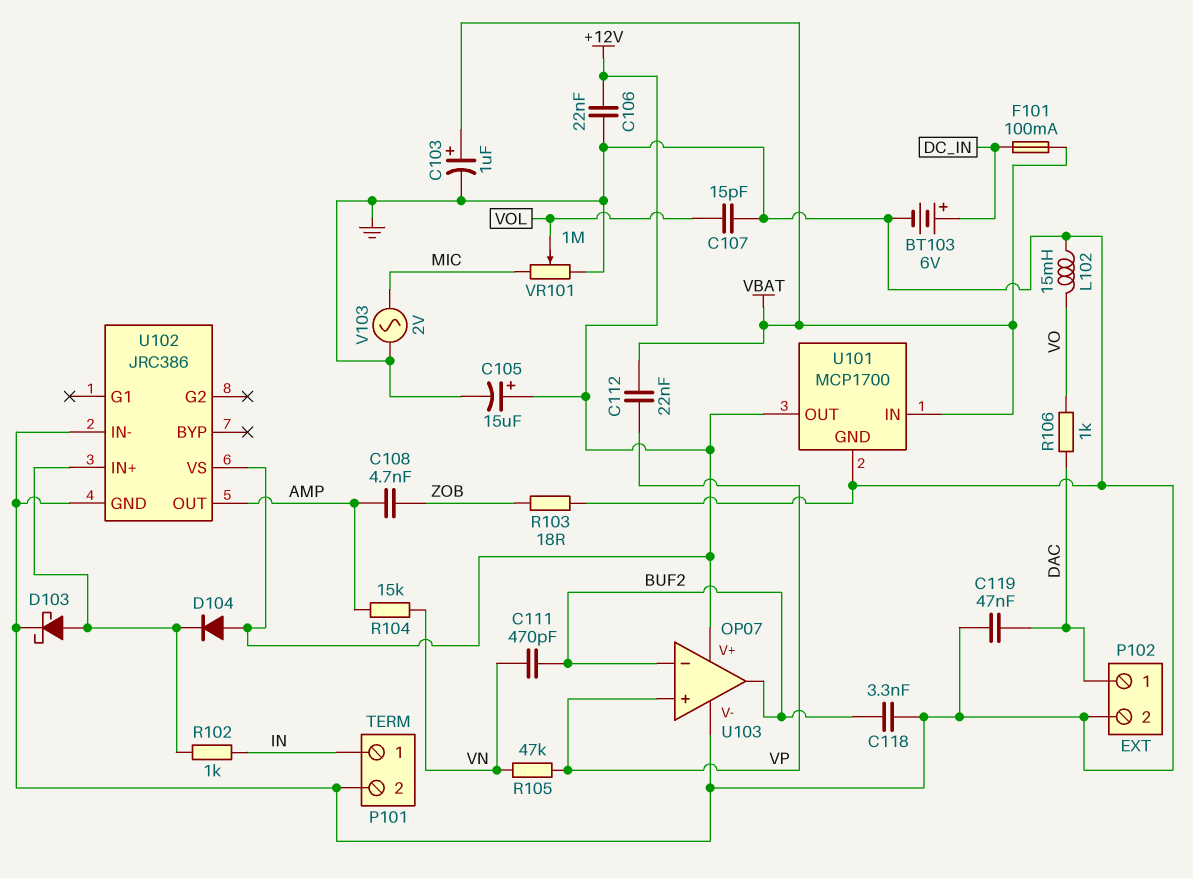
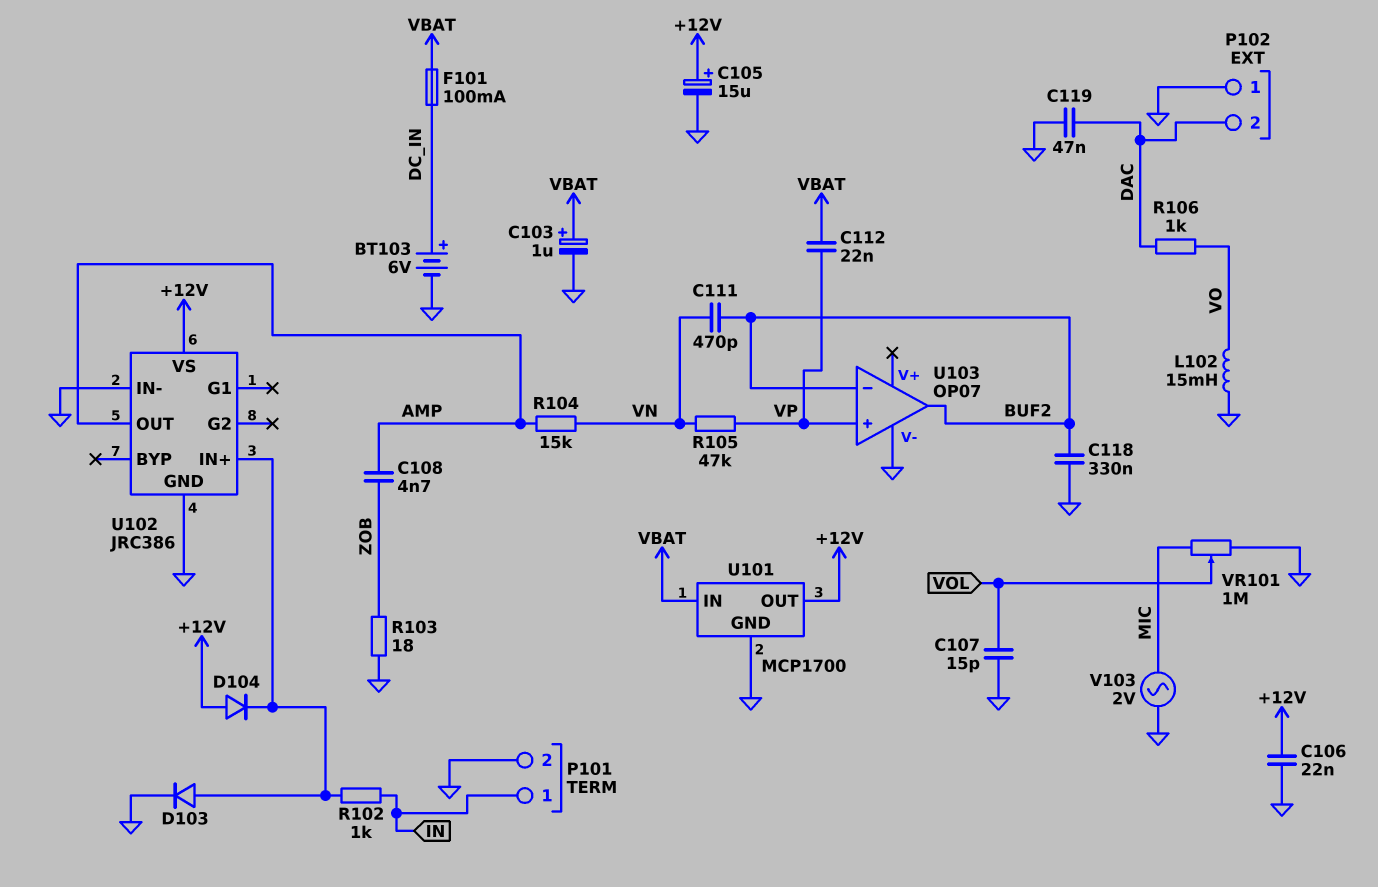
C118: 3.3nF (BUF2, GND) -> 330nF (BUF2, GND)
D103: schottky (A U102/IN+, K GND) -> diode (A U102/IN+, K GND)
P102 pin 1: DAC -> GND
P102 pin 2: GND -> DAC
U103 pin V+: +12V -> none

